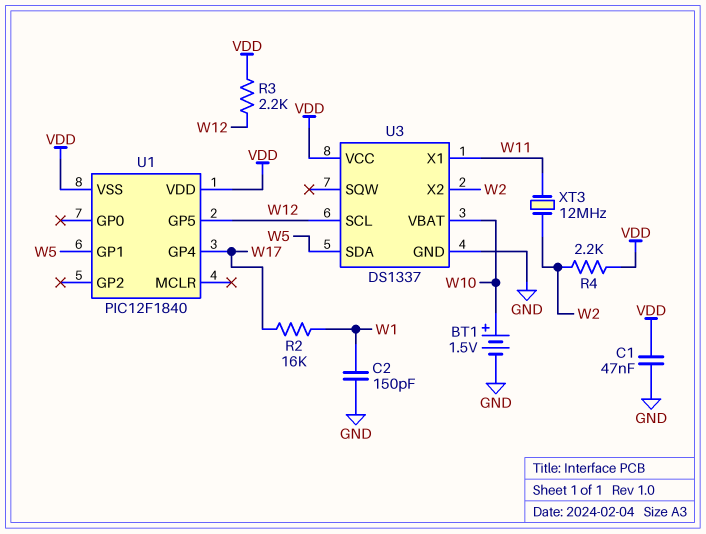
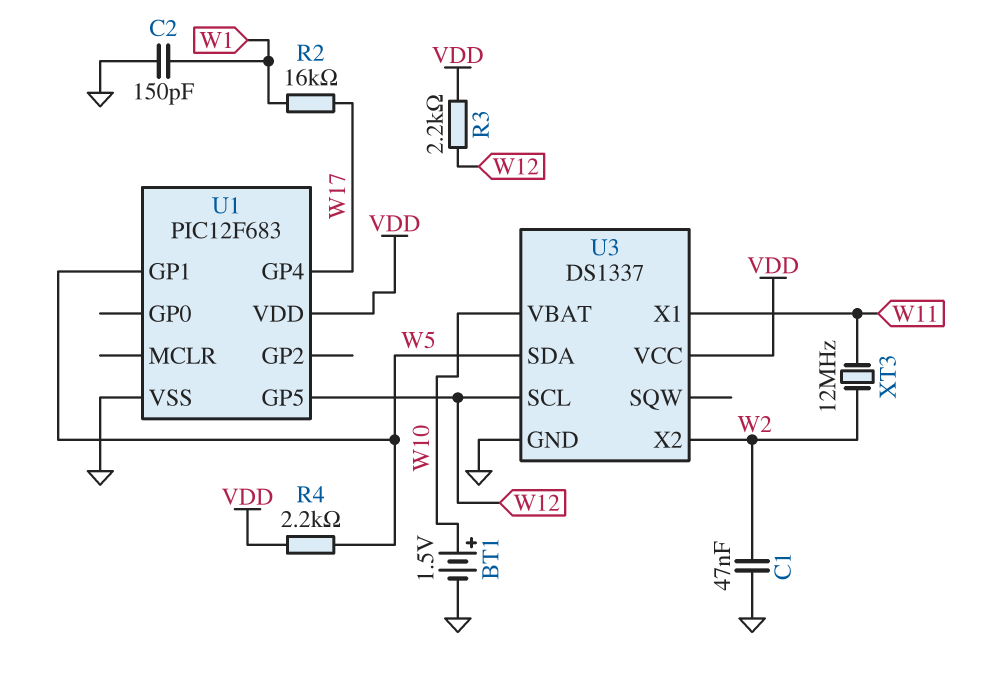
C1: 47nF (GND, VDD) -> 47nF (GND, W2)
R4: 2.2k (VDD, W2) -> 2.2k (VDD, W5)
U1: PIC12F1840 -> PIC12F683
U1 pin VSS: VDD -> GND

